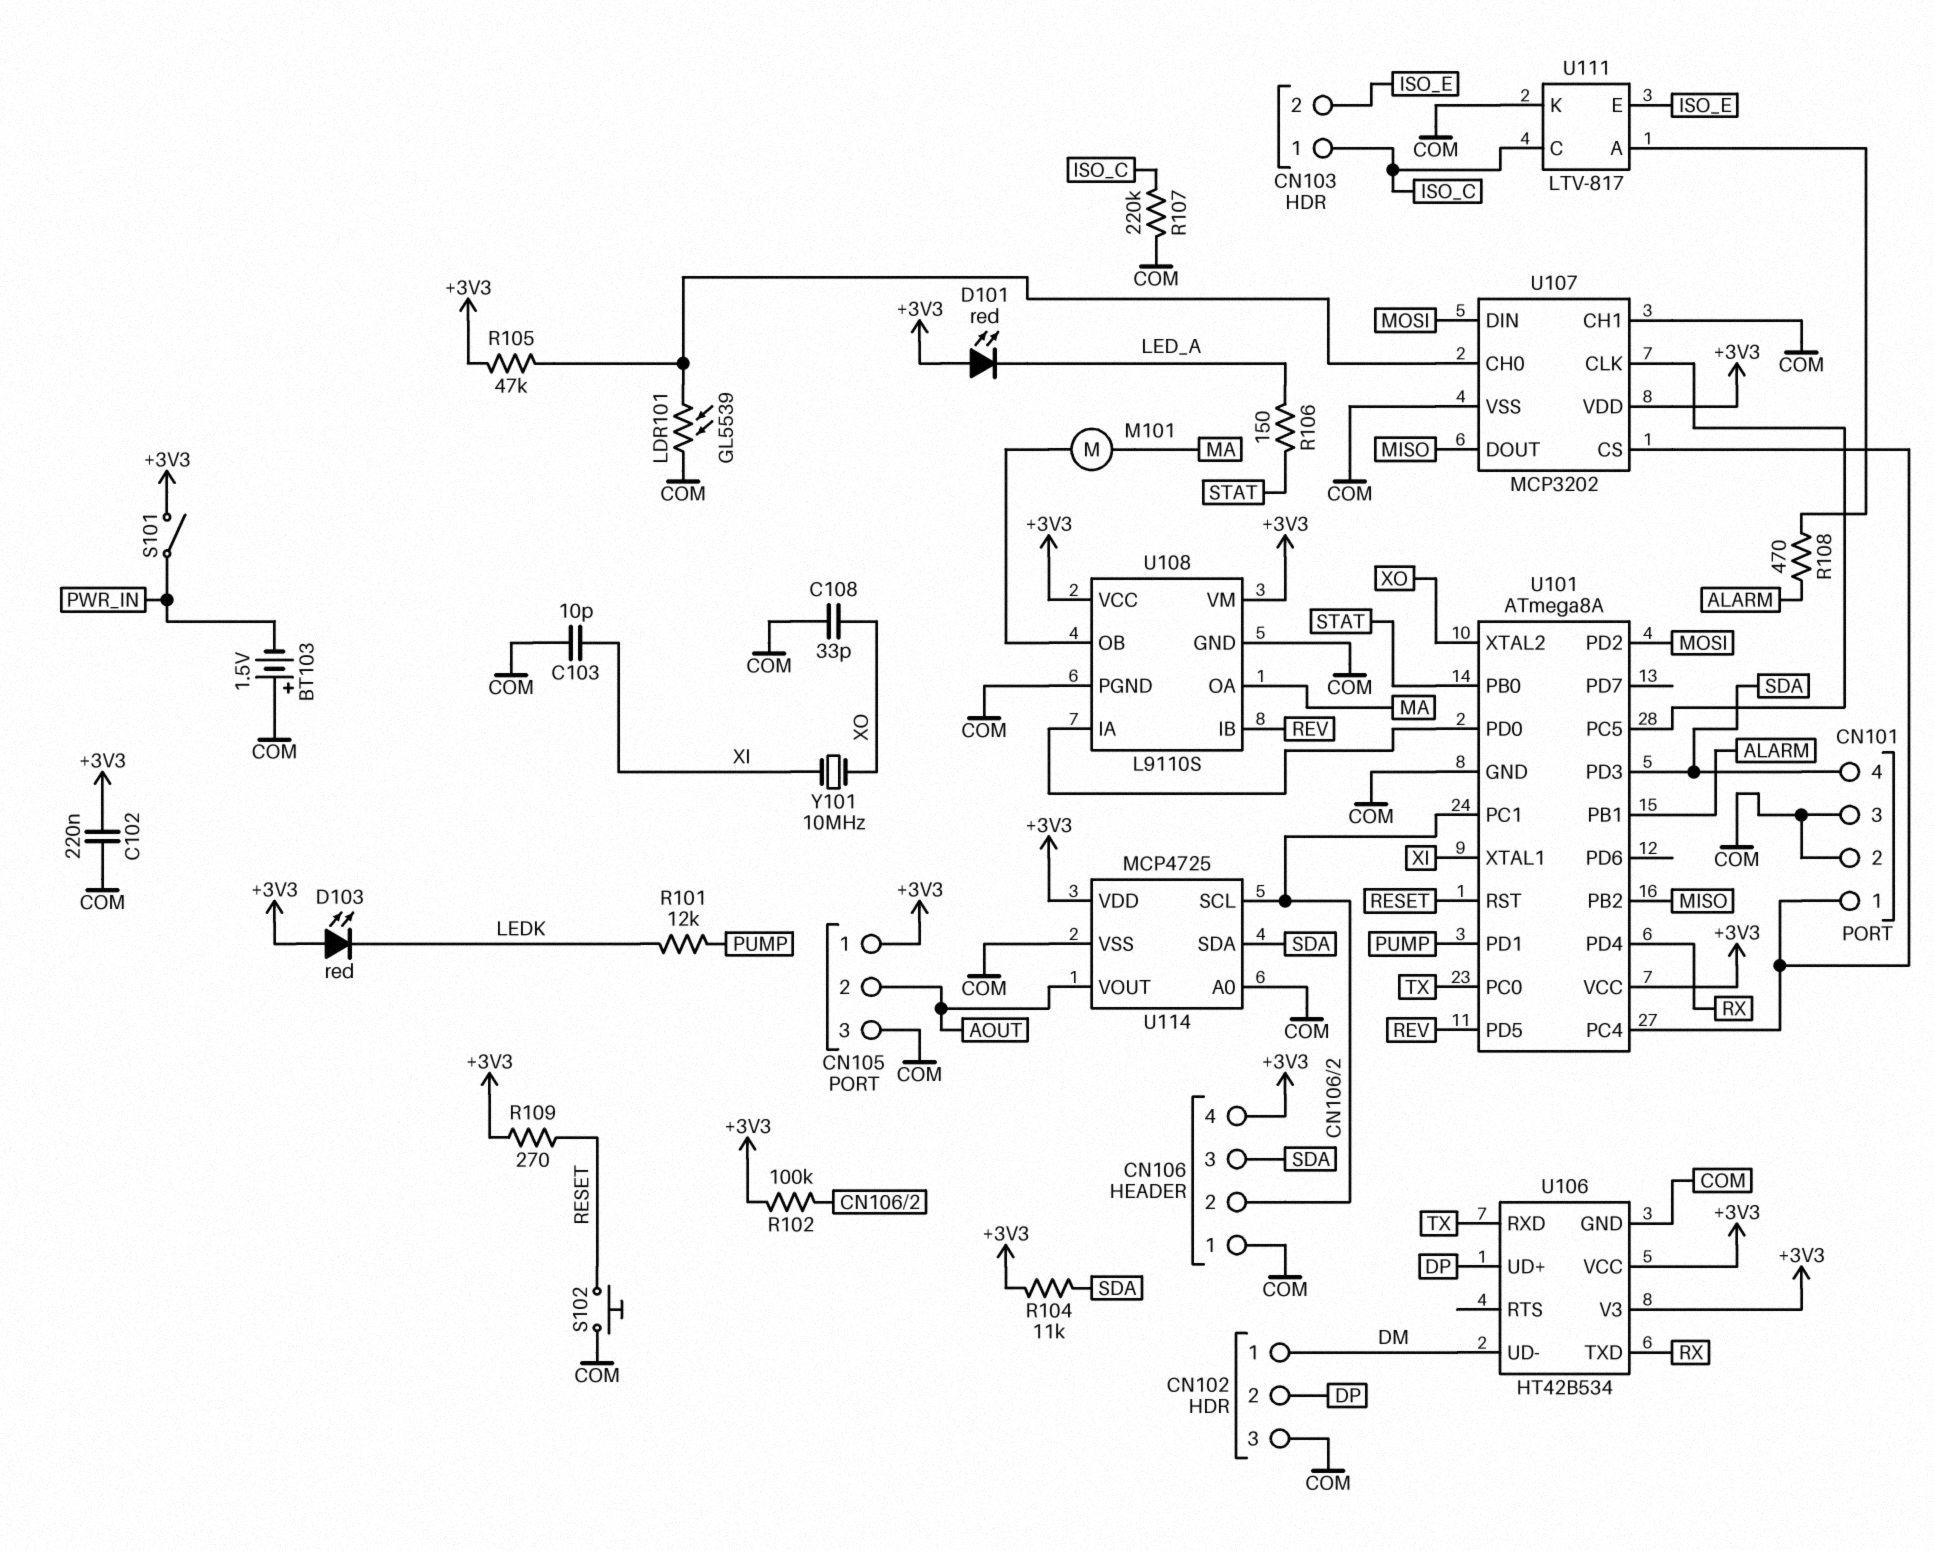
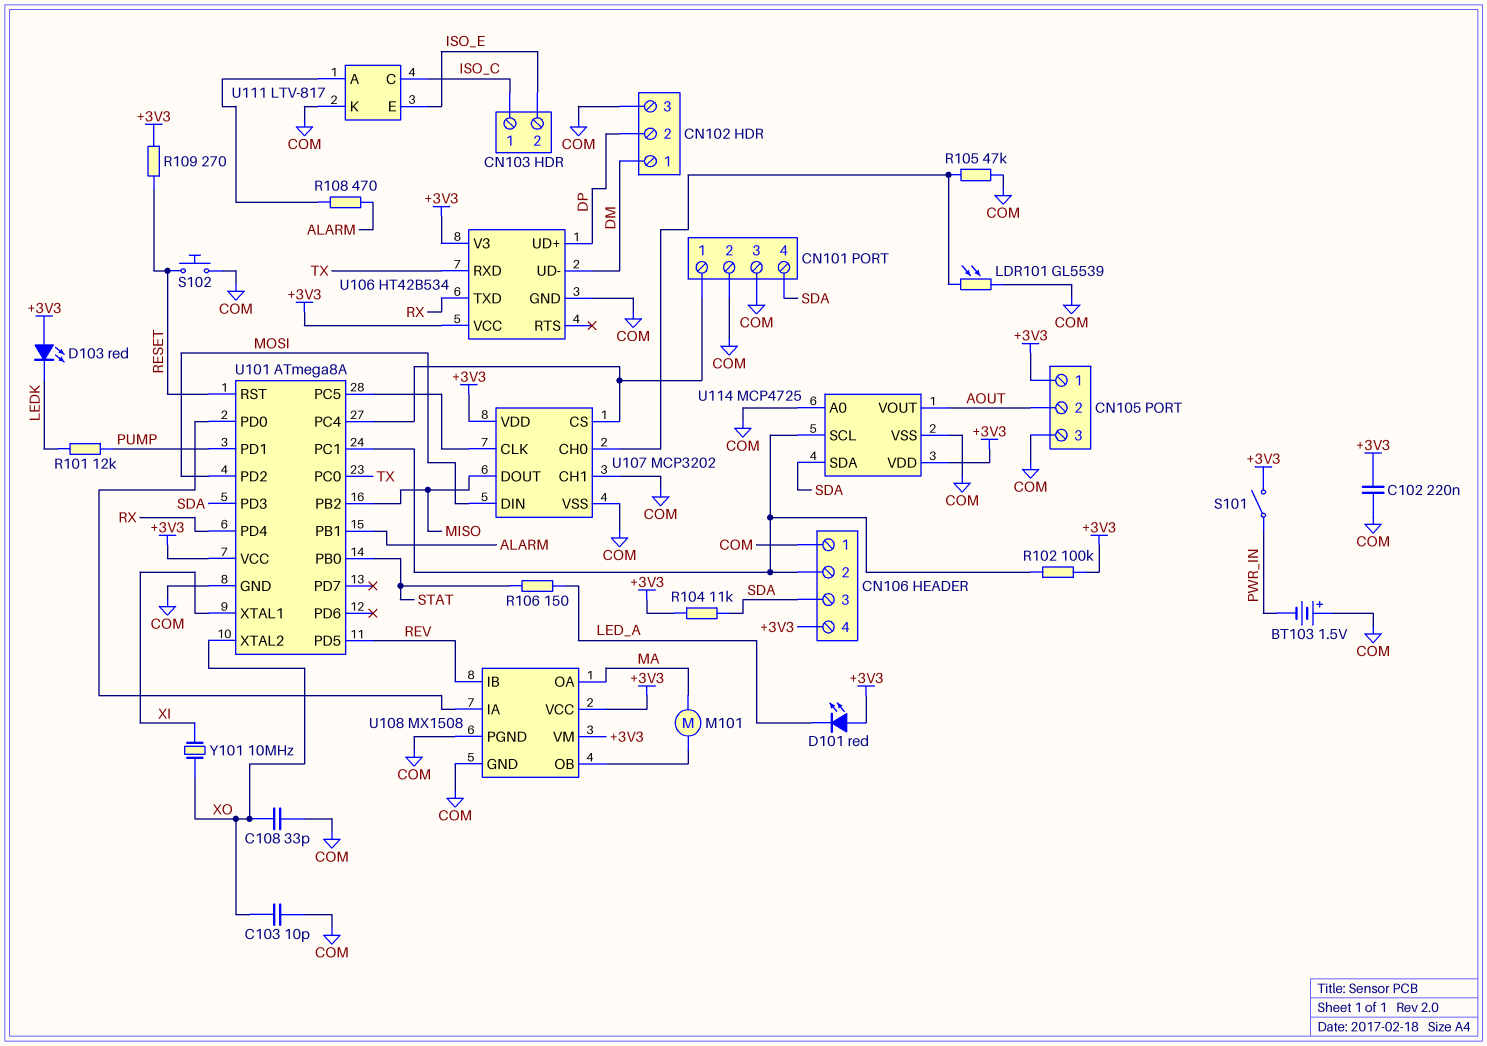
C103: 10pF (COM, XI) -> 10pF (COM, XO)
R105: 47k (+3V3, U107/CH0) -> 47k (COM, U107/CH0)
R107: 220k (COM, ISO_C) -> none
U108: L9110S -> MX1508

